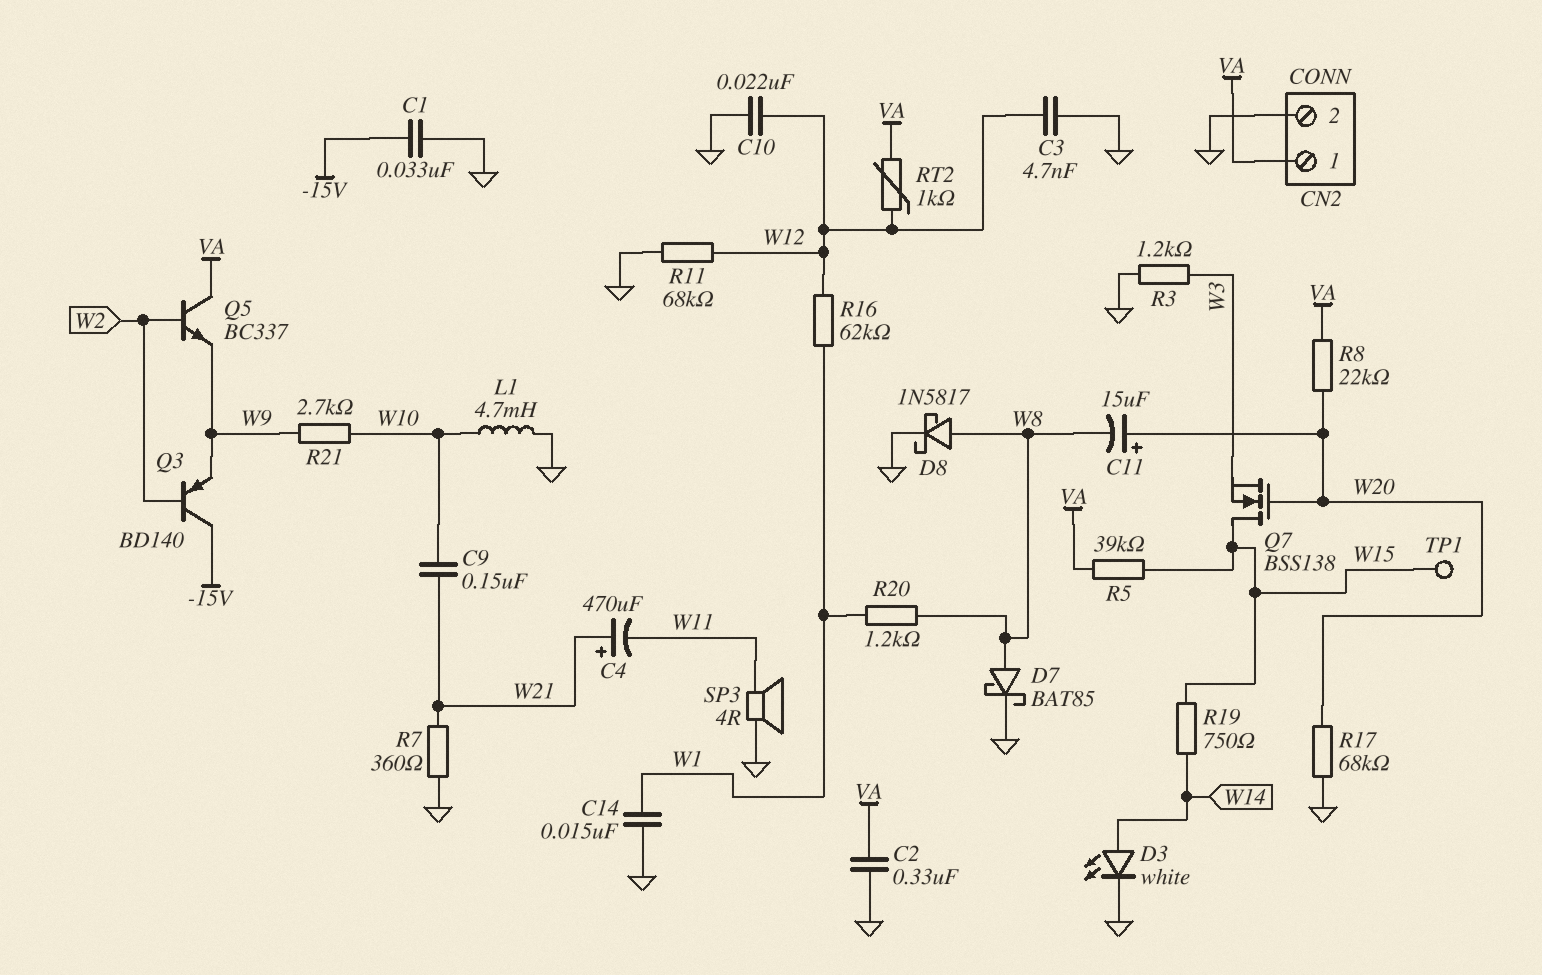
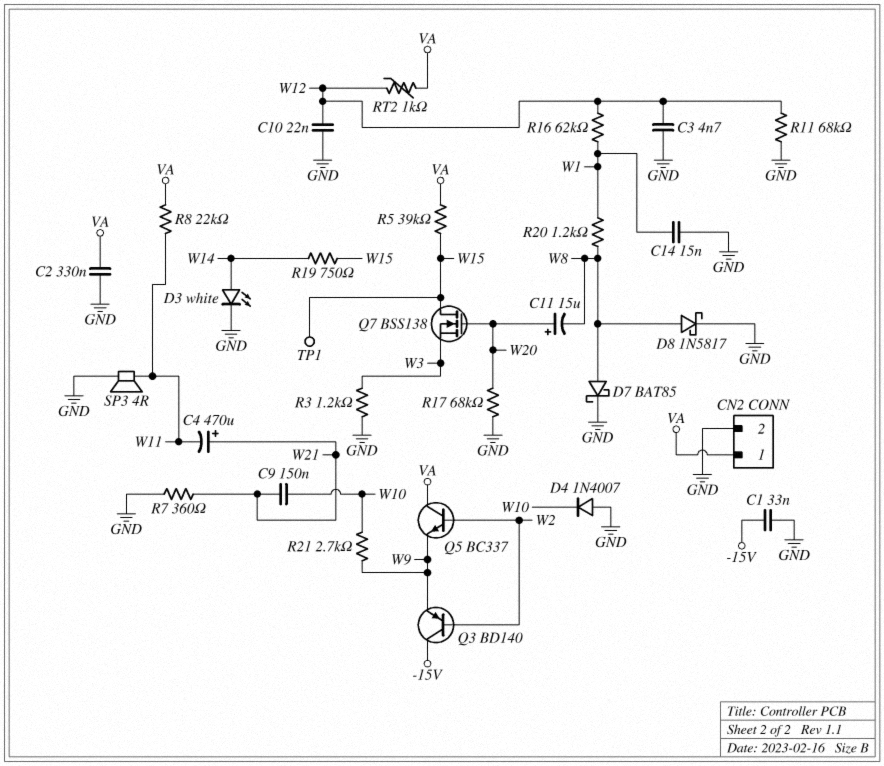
D4: none -> diode 1N4007 (A GND, K W10)
L1: 4.7mH (GND, W10) -> none
R8: 22k (VA, W20) -> 22k (VA, W11)

